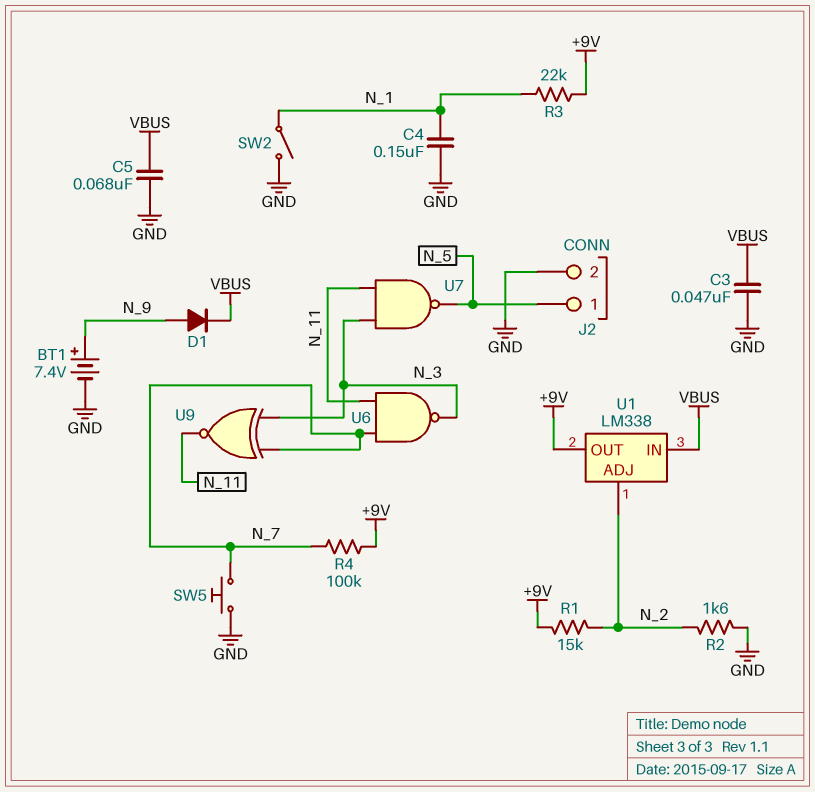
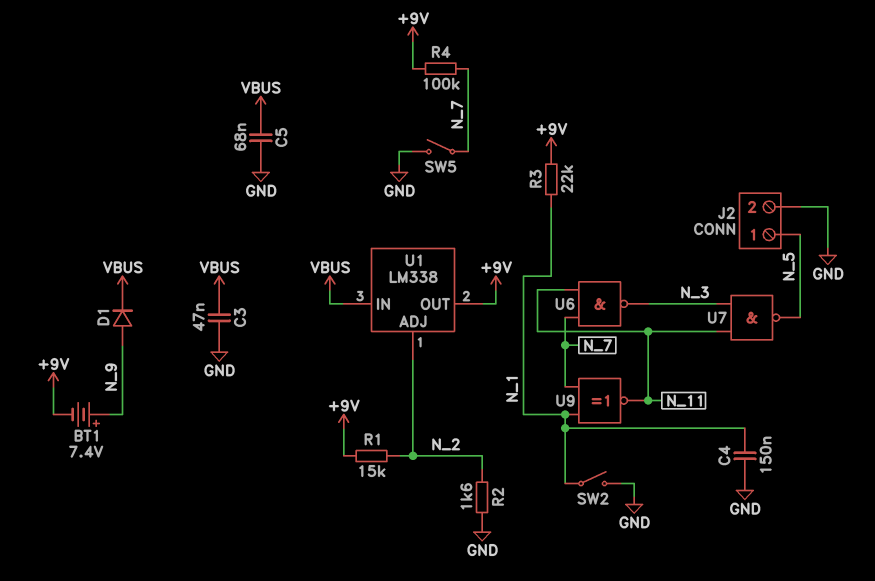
BT1: 7.4V (plus N_9, minus GND) -> 7.4V (plus N_9, minus +9V)
SW5: button (GND, N_7) -> switch (GND, N_7)
U9: XNOR (in N_3, in N_7, out N_11) -> XNOR (in N_1, in N_7, out N_11)

